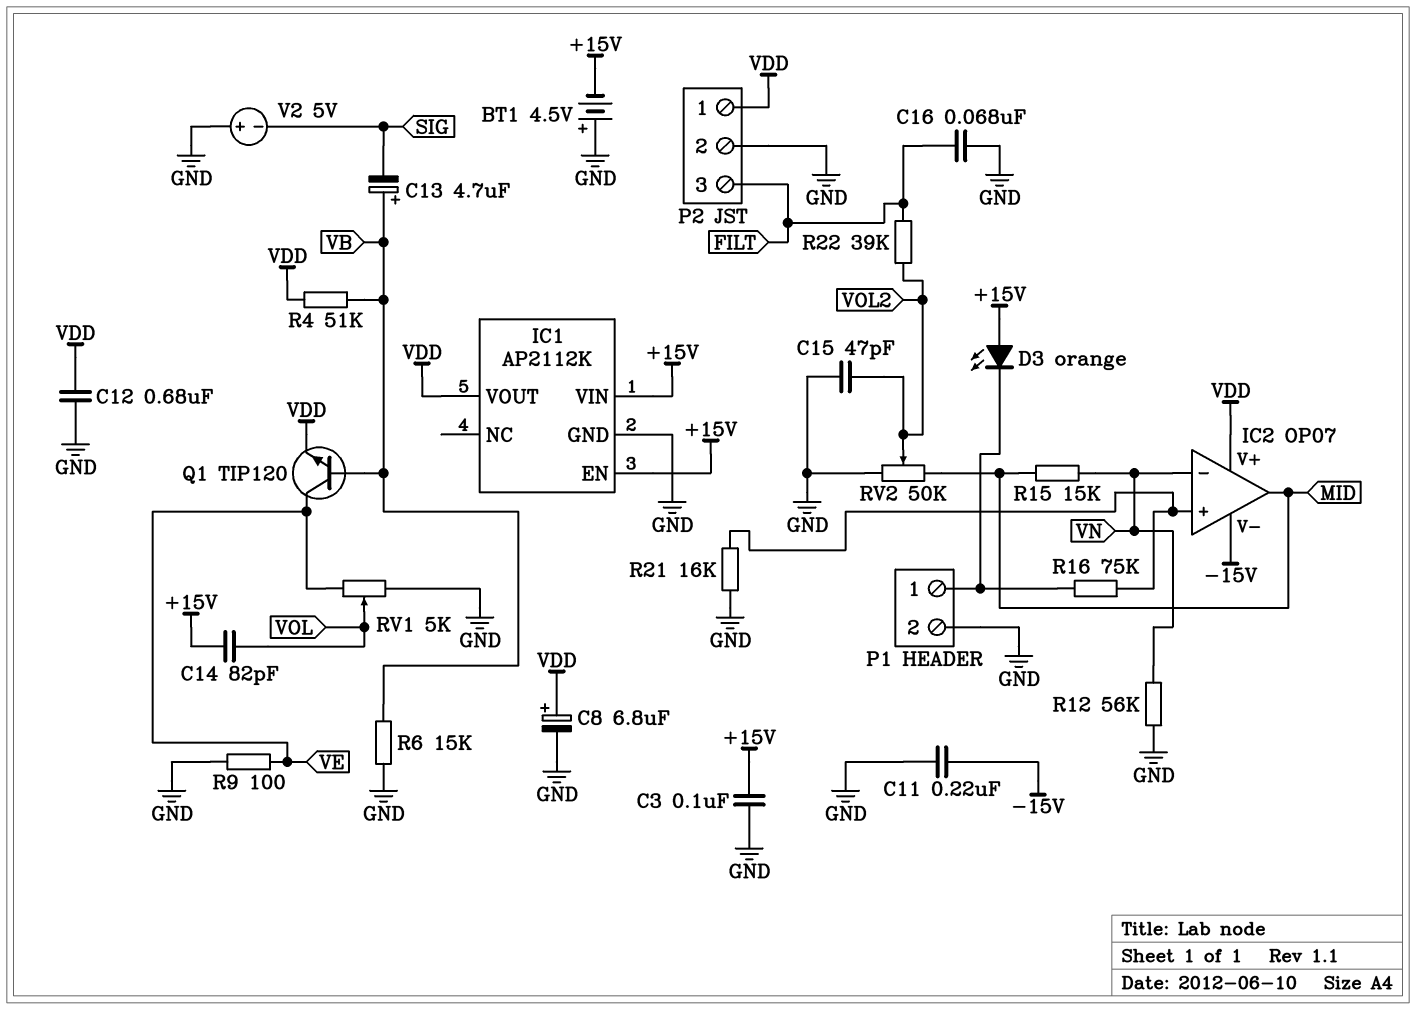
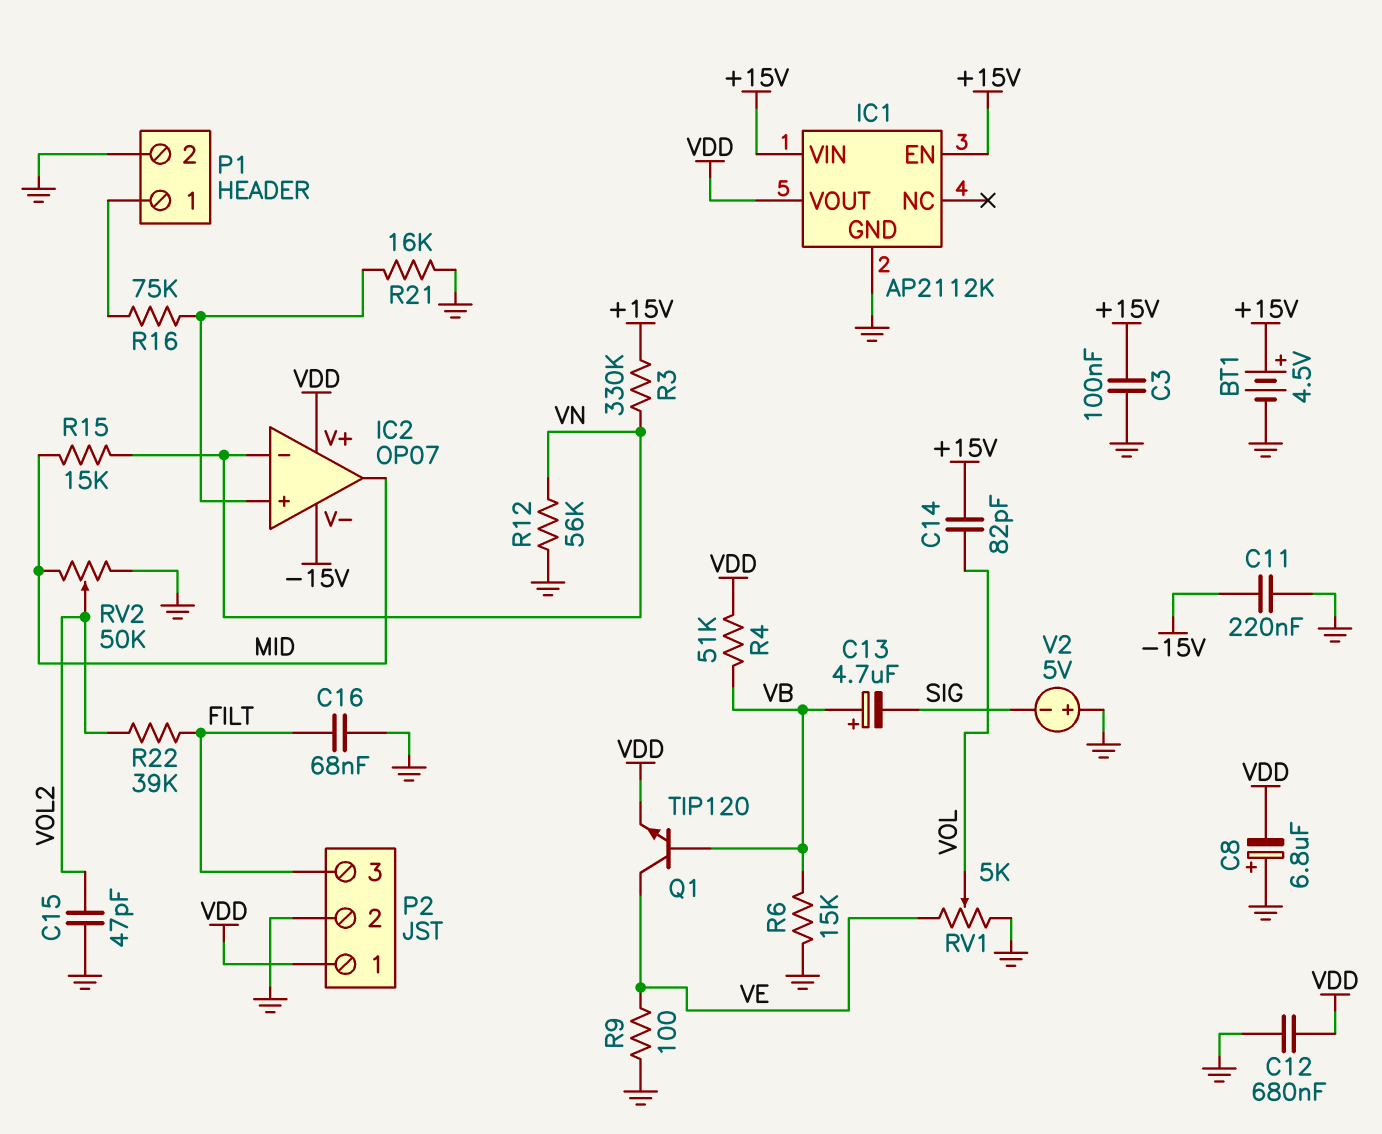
BT1: 4.5V (plus GND, minus +15V) -> 4.5V (plus +15V, minus GND)
C8: 6.8uF (plus VDD, minus GND) -> 6.8uF (plus GND, minus VDD)
D3: LED orange (A +15V, K P1/1) -> none
R3: none -> 330k (+15V, VN)

